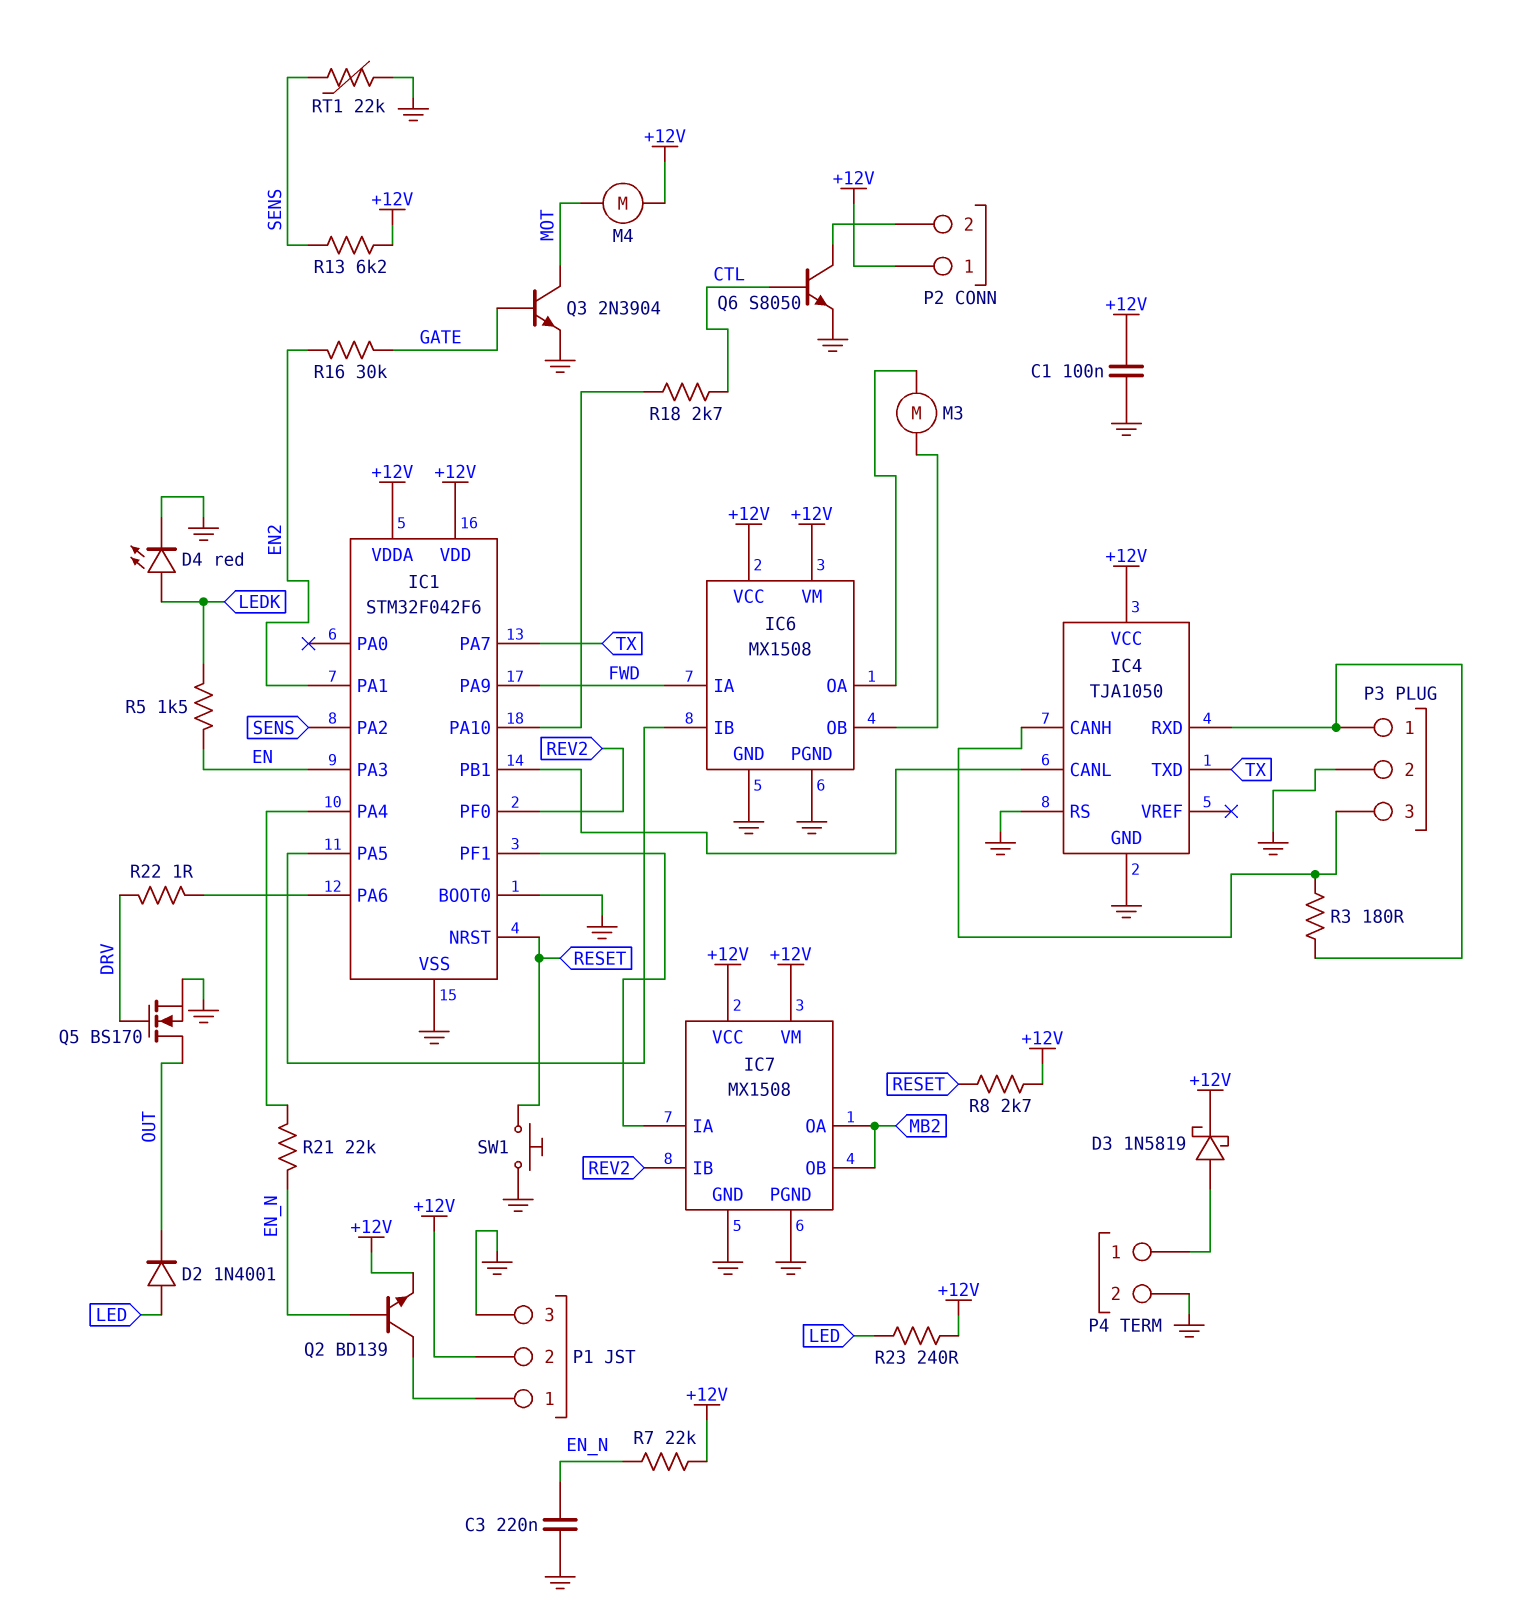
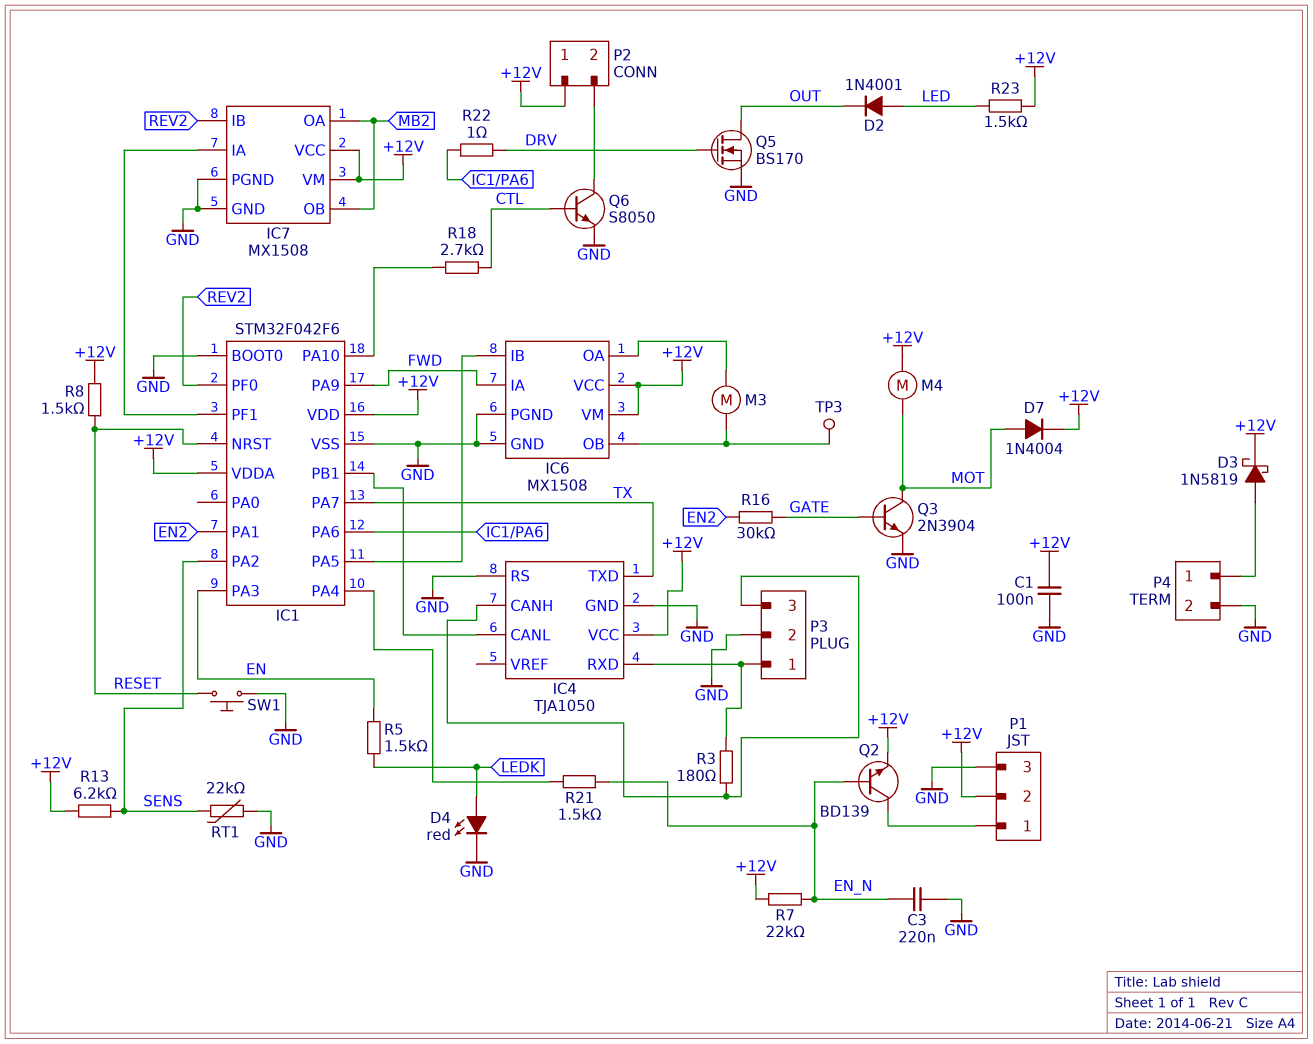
D7: none -> diode 1N4004 (A MOT, K +12V)
R8: 2.7k (+12V, RESET) -> 1.5k (+12V, RESET)
R21: 22k (EN_N, IC1/PA4) -> 1.5k (EN_N, IC1/PA4)
R23: 240 (+12V, LED) -> 1.5k (+12V, LED)
TP3: none -> test point (IC6/OB)

